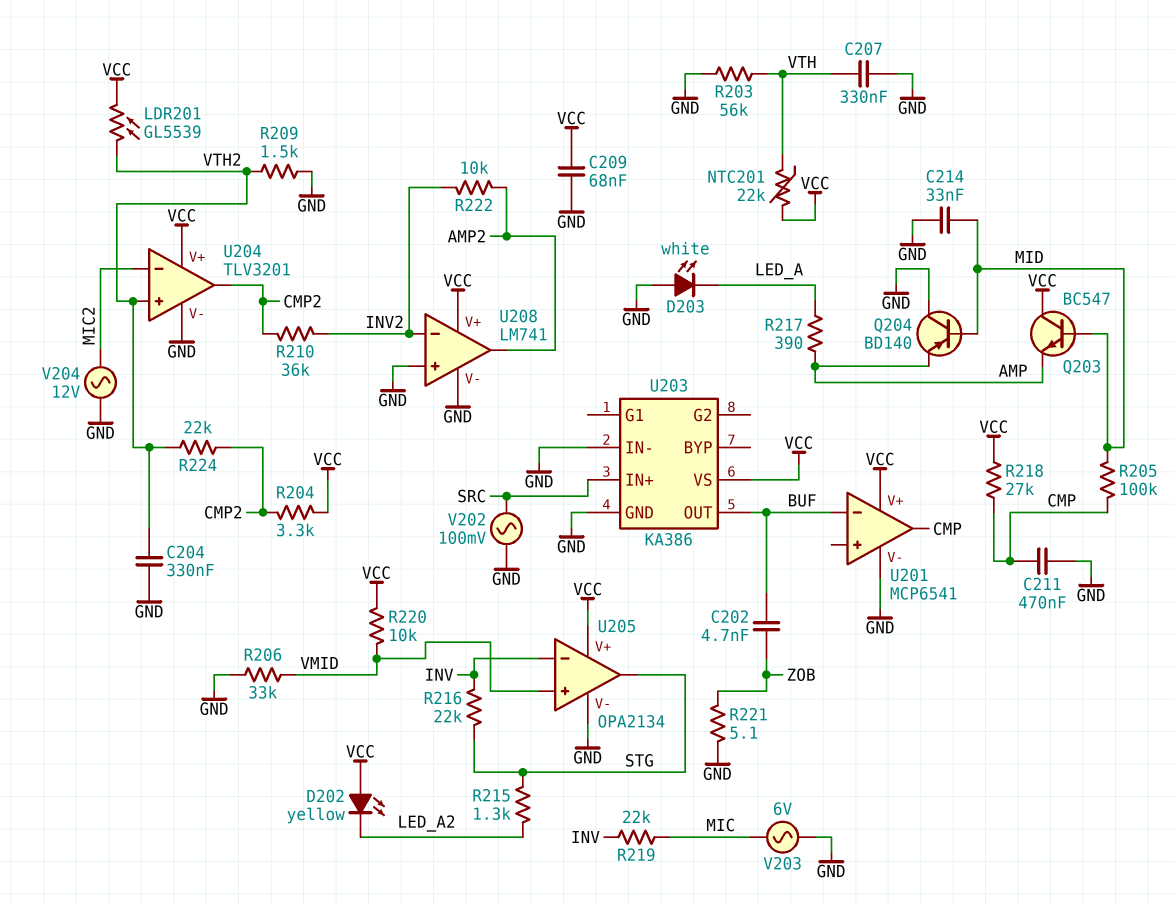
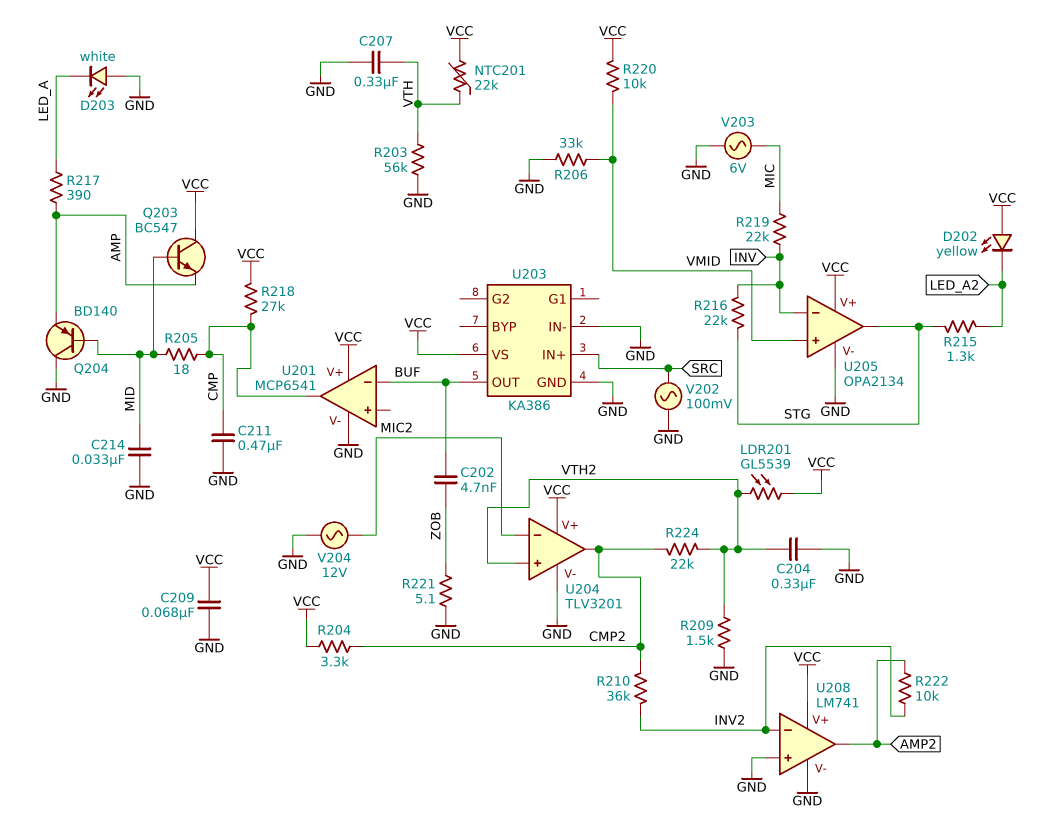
R205: 100k (CMP, MID) -> 18 (CMP, MID)

